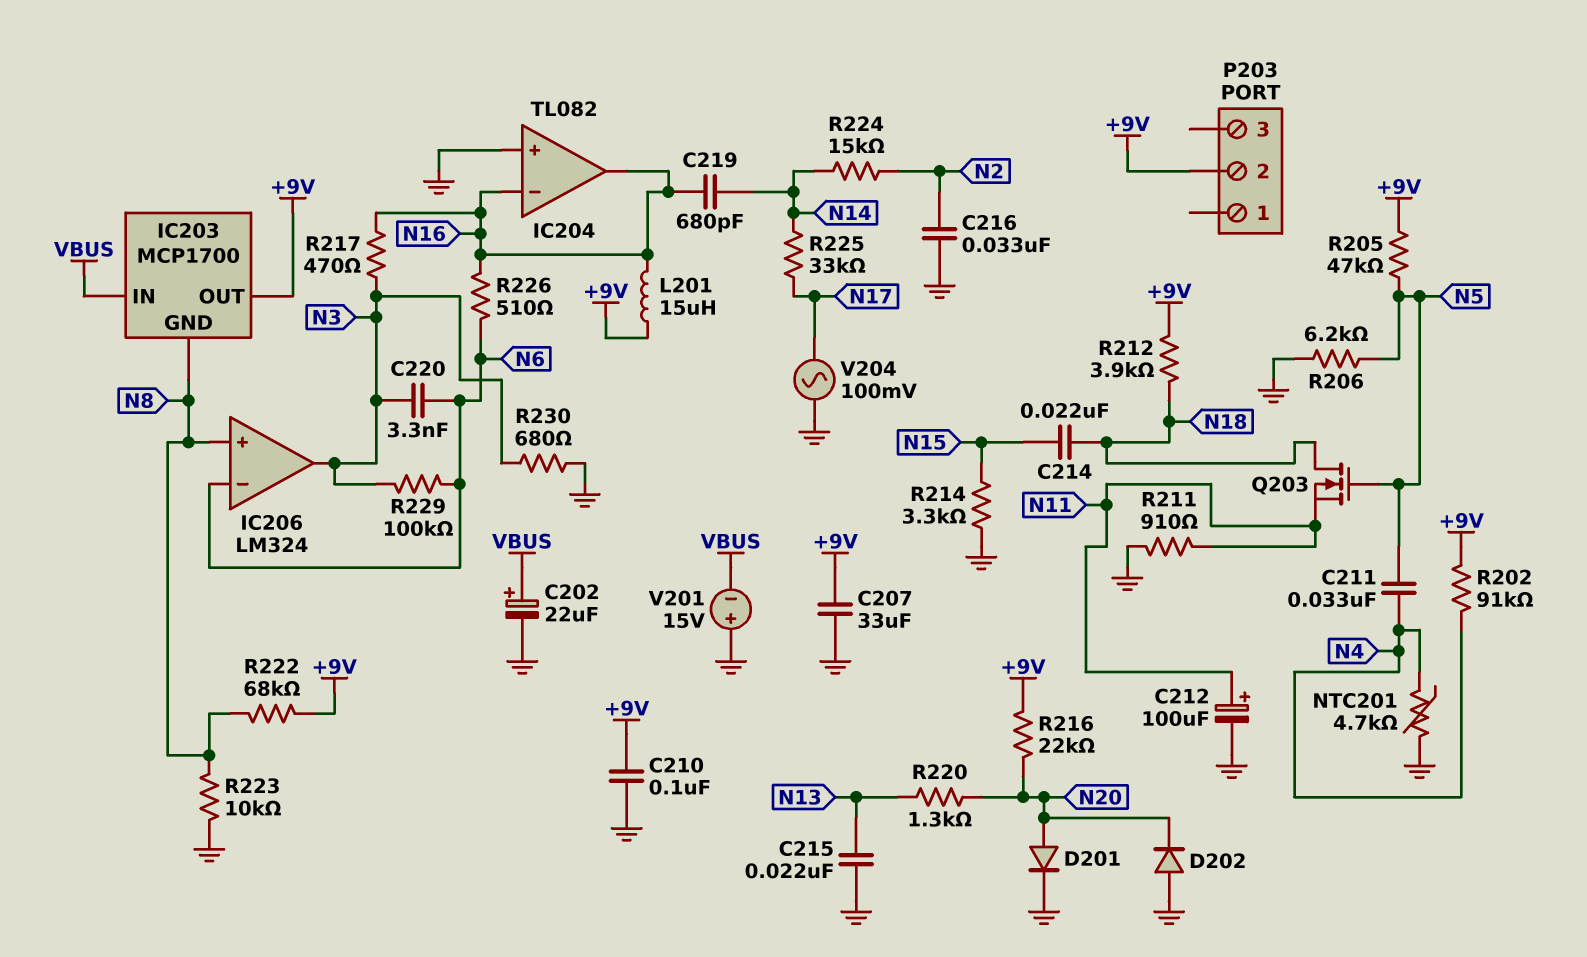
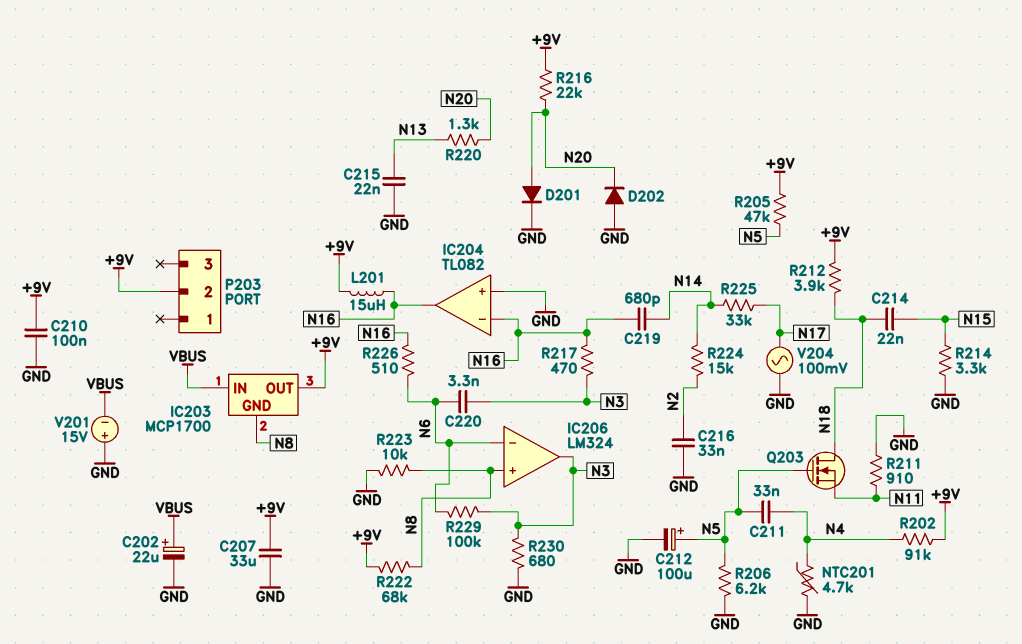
C212: 100uF (plus N11, minus GND) -> 100uF (plus N5, minus GND)

